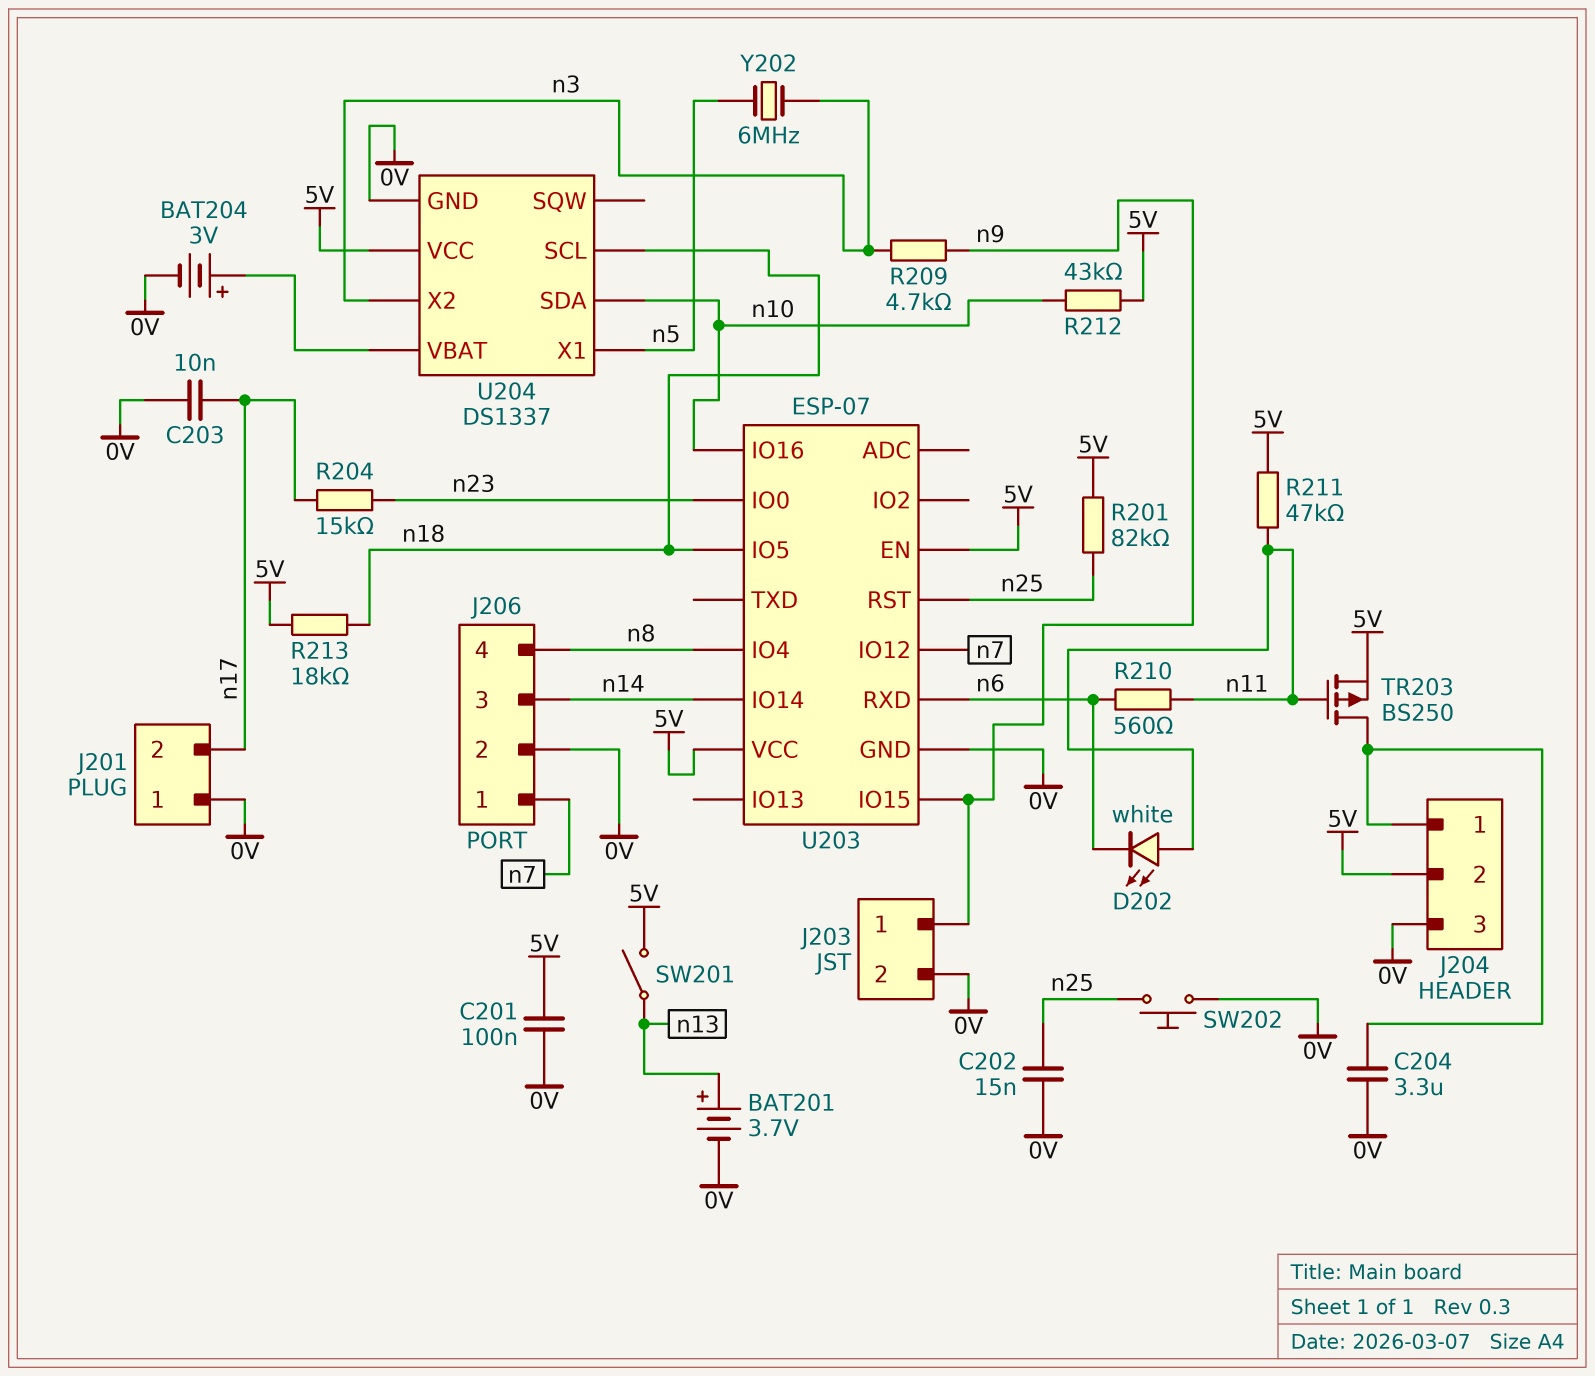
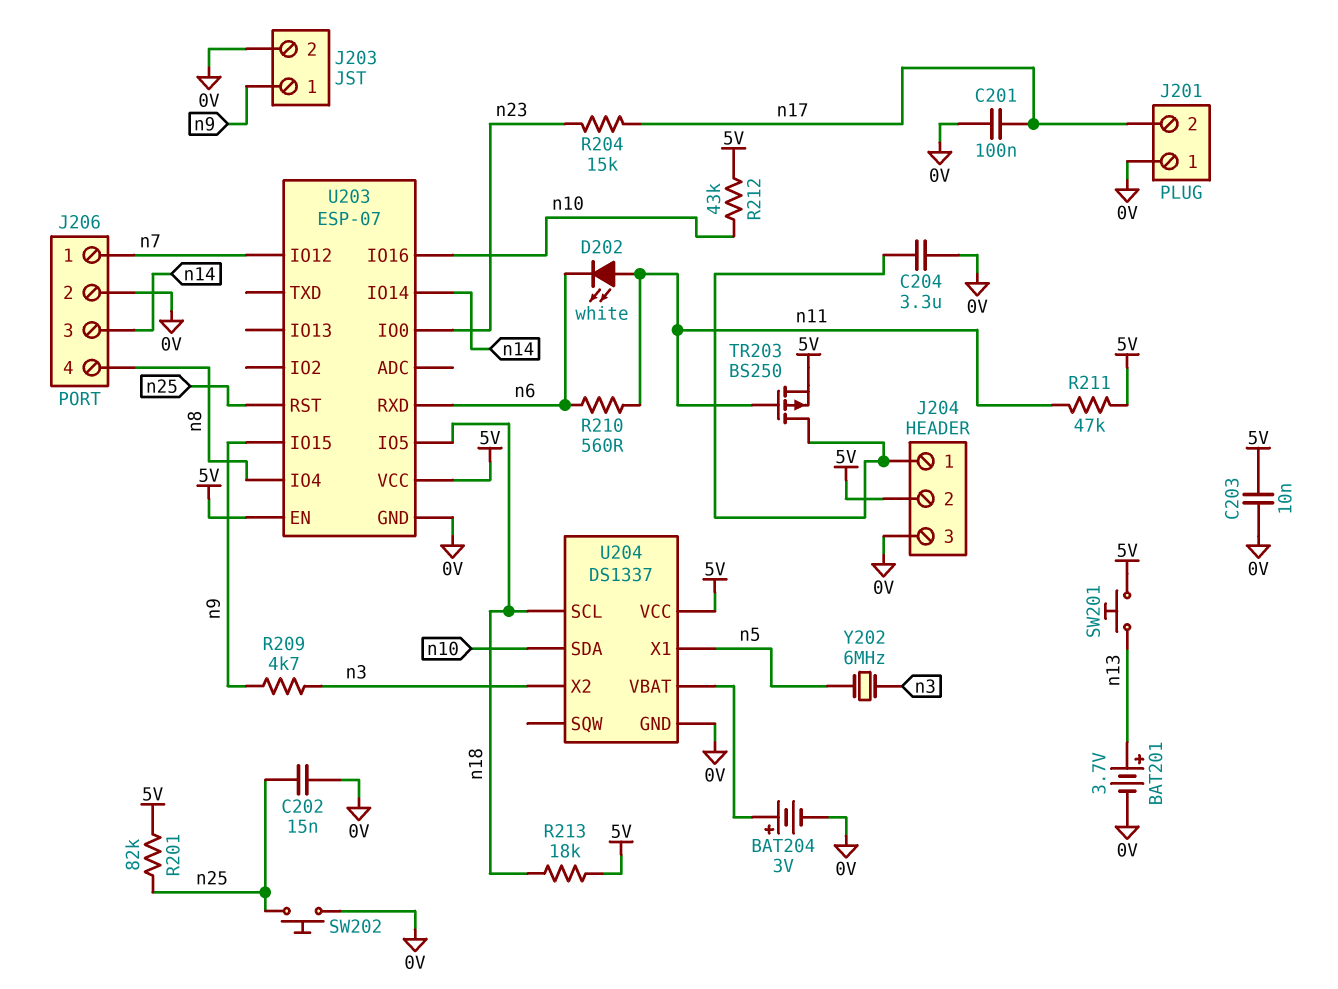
C201: 100nF (0V, 5V) -> 100nF (0V, n17)
C203: 10nF (0V, n17) -> 10nF (0V, 5V)
SW201: switch (5V, n13) -> button (5V, n13)

